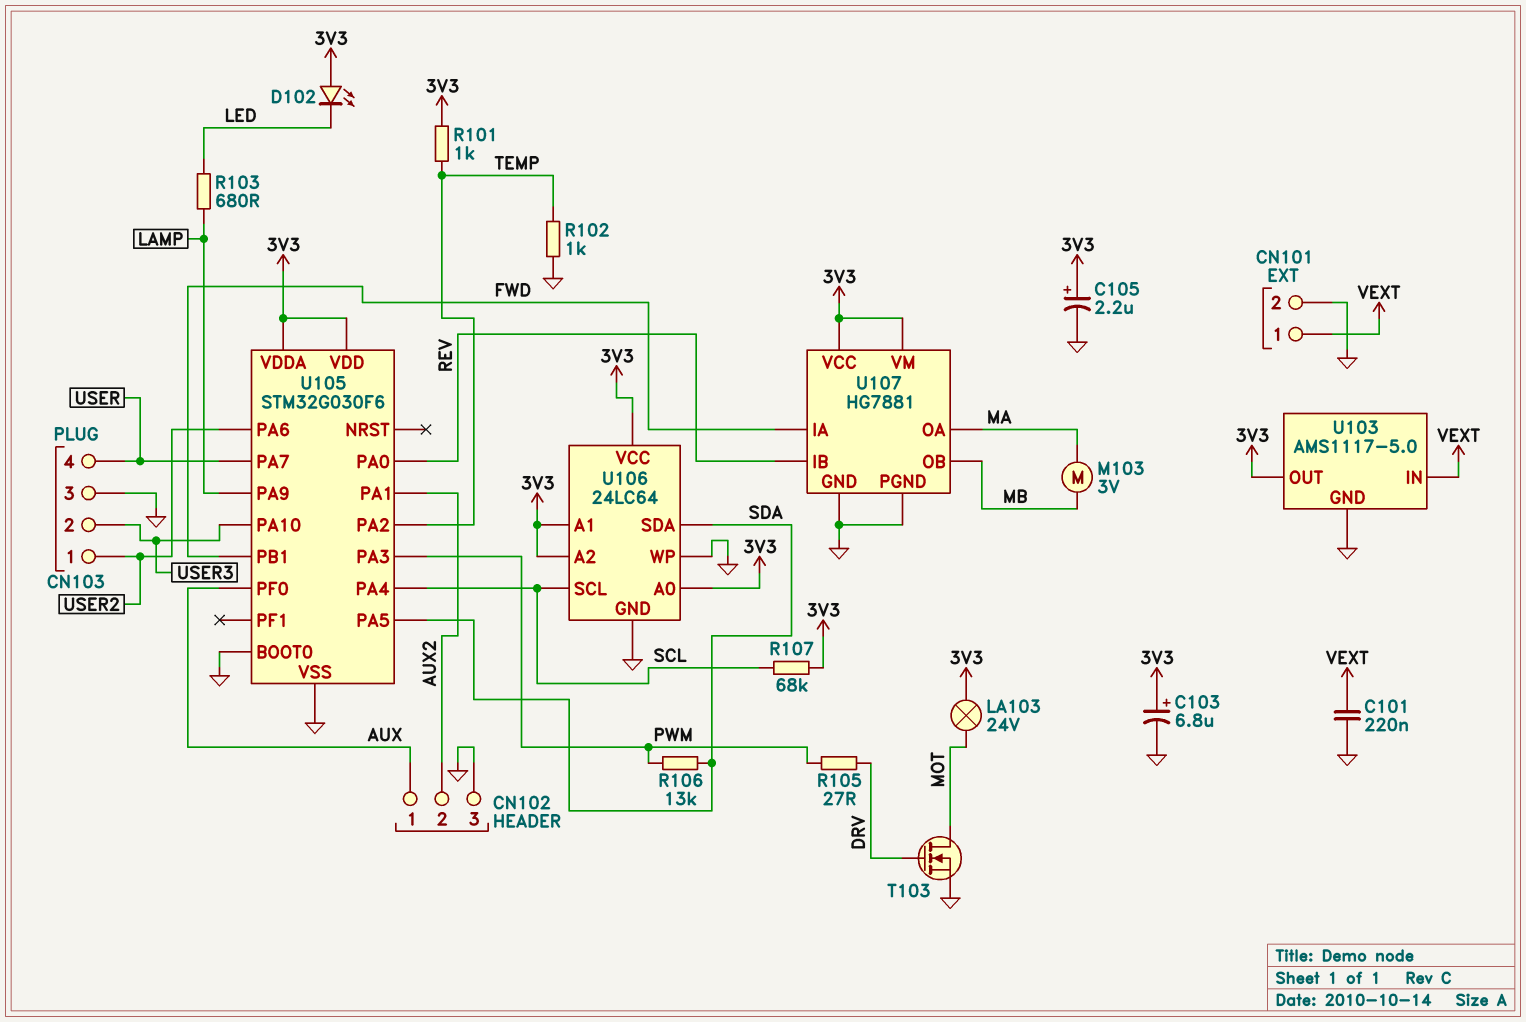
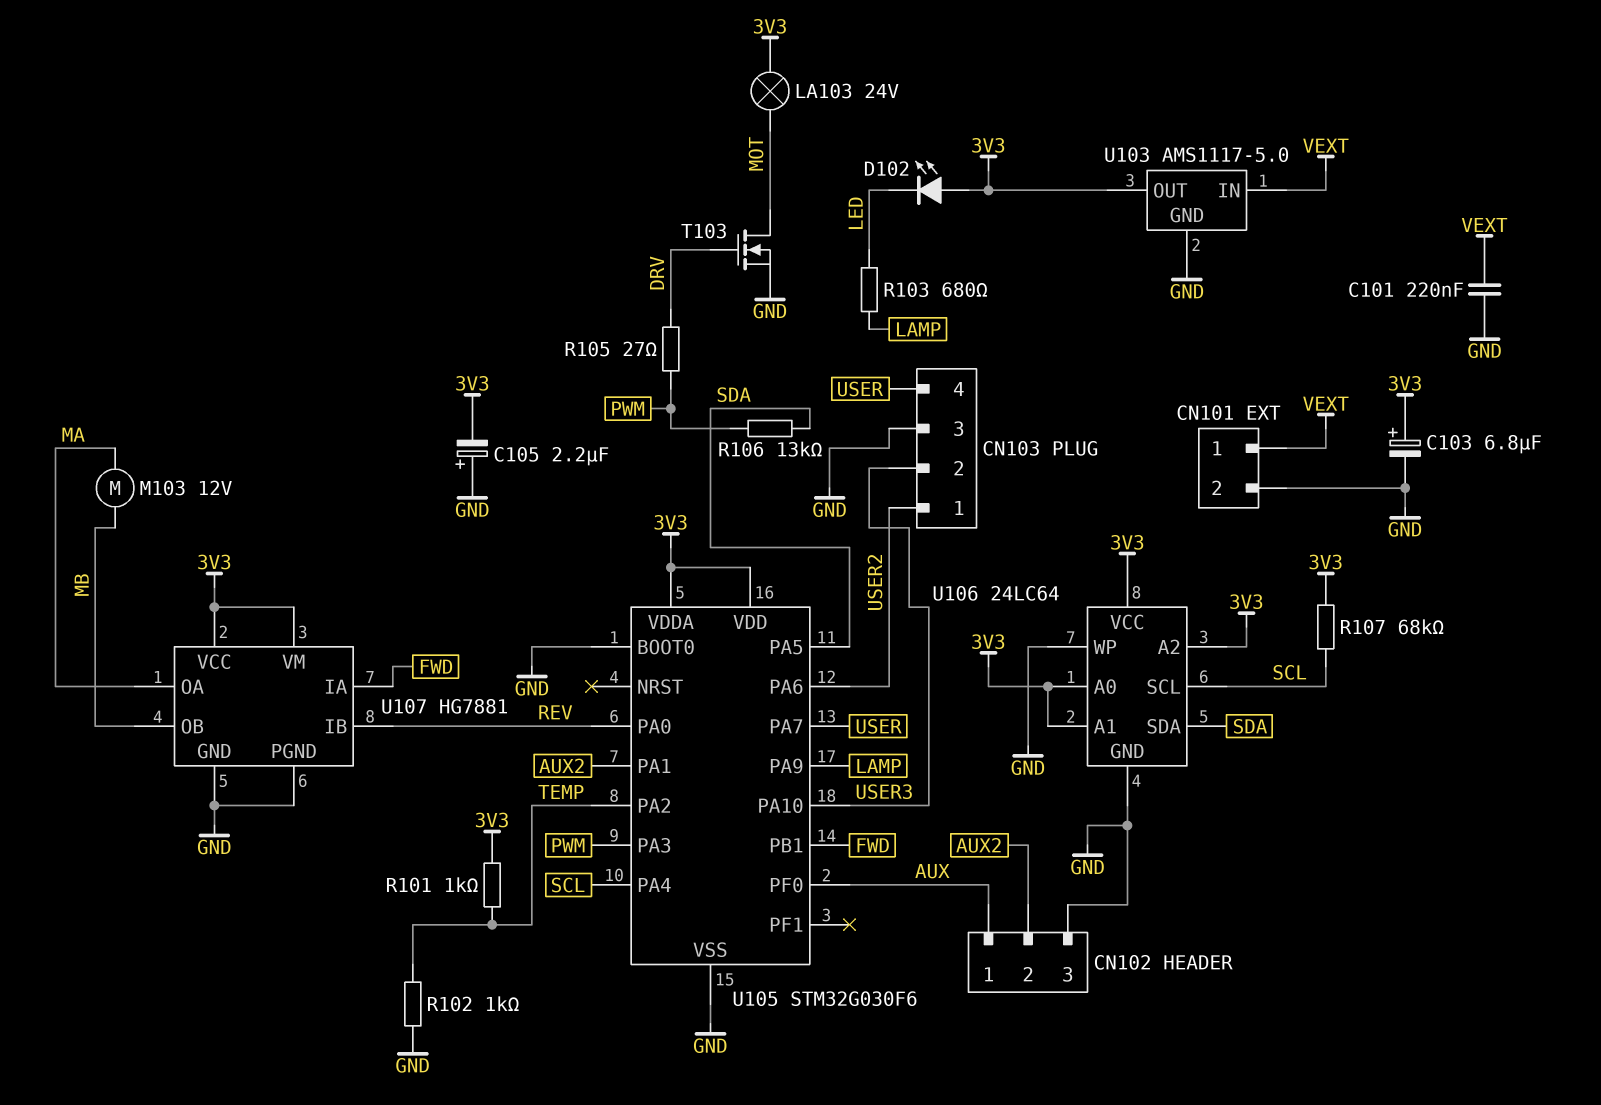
C105: 2.2uF (plus 3V3, minus GND) -> 2.2uF (plus GND, minus 3V3)
M103: motor 3V (MA, MB) -> motor 12V (MA, MB)

